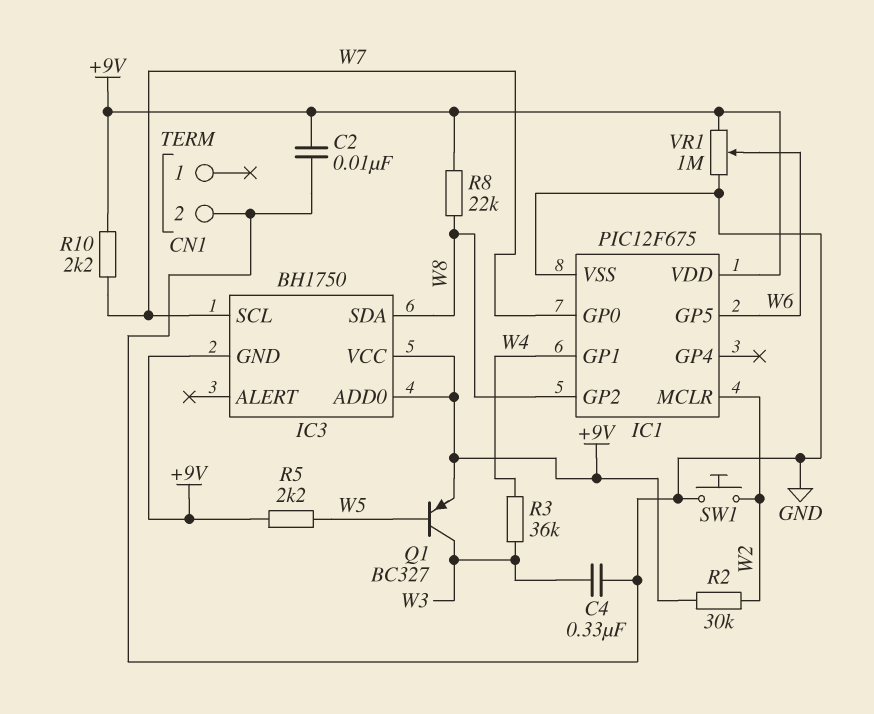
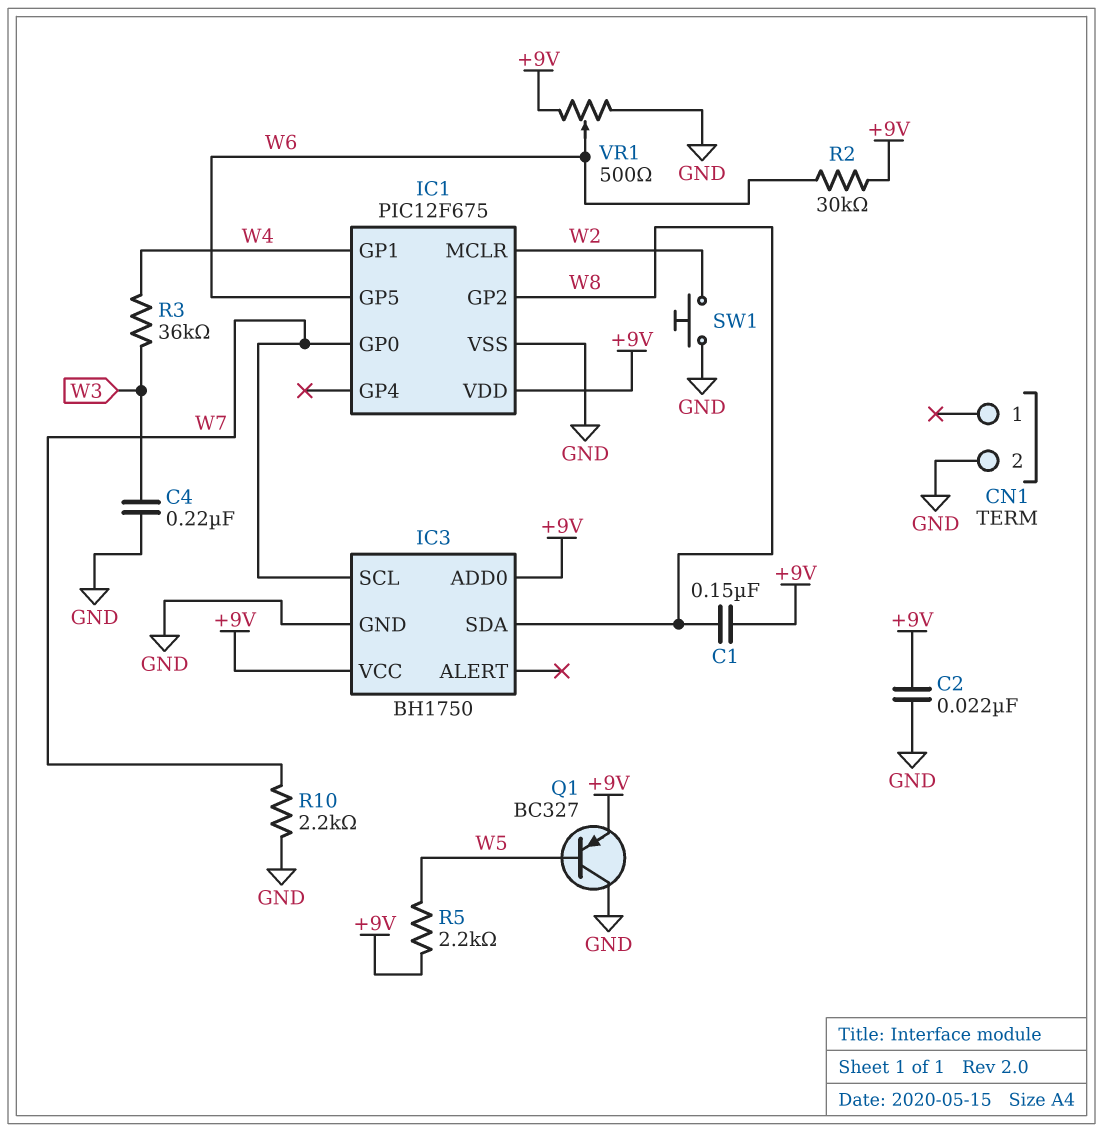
C1: none -> 150nF (+9V, W8)
C2: 10nF (+9V, GND) -> 22nF (+9V, GND)
C4: 330nF (GND, W3) -> 220nF (GND, W3)
IC3 pin GND: +9V -> GND
Q1: PNP BC327 (B W5, C W3, E +9V) -> PNP BC327 (B W5, C GND, E +9V)
R2: 30k (+9V, W2) -> 30k (+9V, W6)
R8: 22k (+9V, W8) -> none
R10: 2.2k (+9V, W7) -> 2.2k (GND, W7)
VR1: 1M (+9V, GND, wiper W6) -> 500 (+9V, GND, wiper W6)

